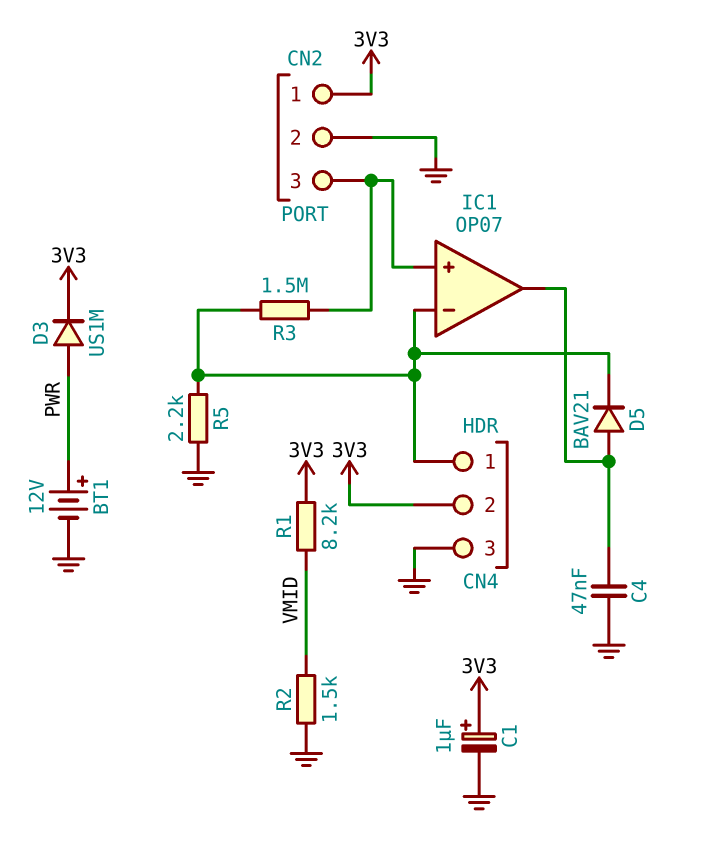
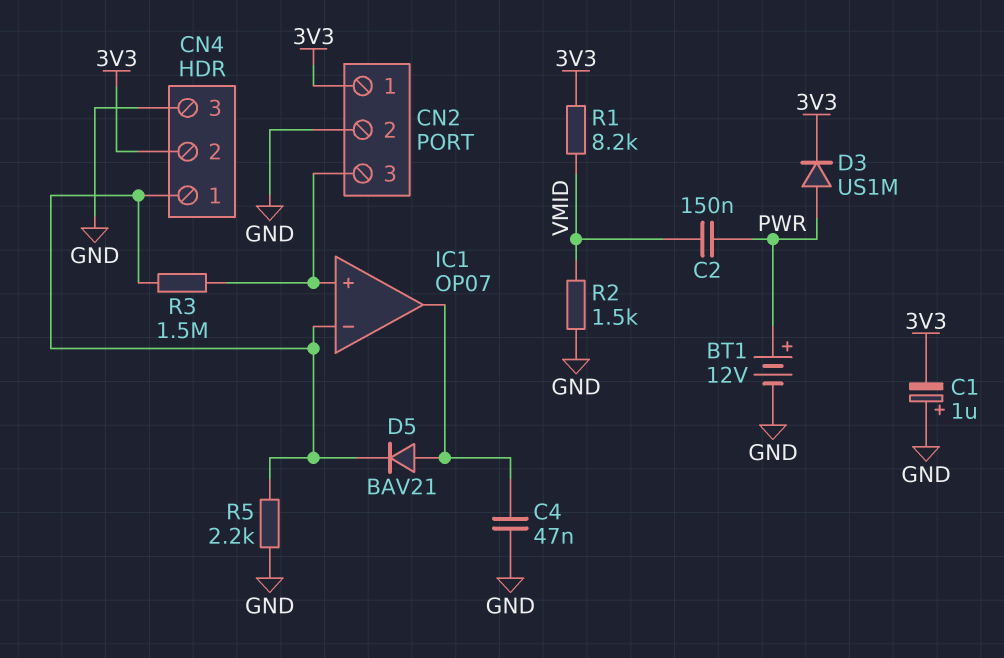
C1: 1uF (plus 3V3, minus GND) -> 1uF (plus GND, minus 3V3)
C2: none -> 150nF (PWR, VMID)

